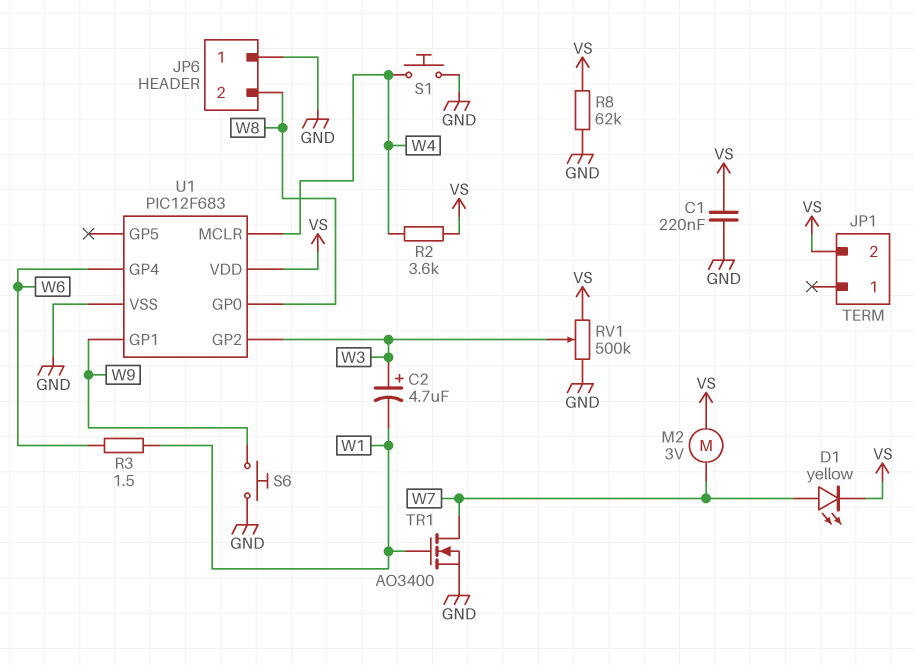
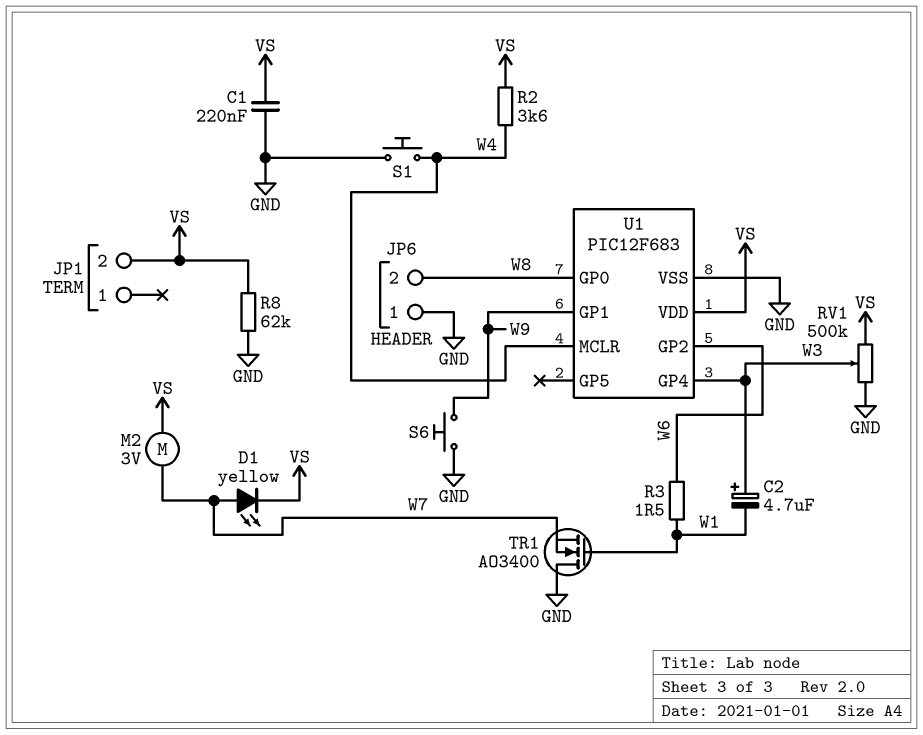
TR1: NMOS AO3400 (G W1, D W7, S GND) -> NMOS AO3400 (G W1, D GND, S W7)
U1 pin GP2: W3 -> W6
U1 pin GP4: W6 -> W3

